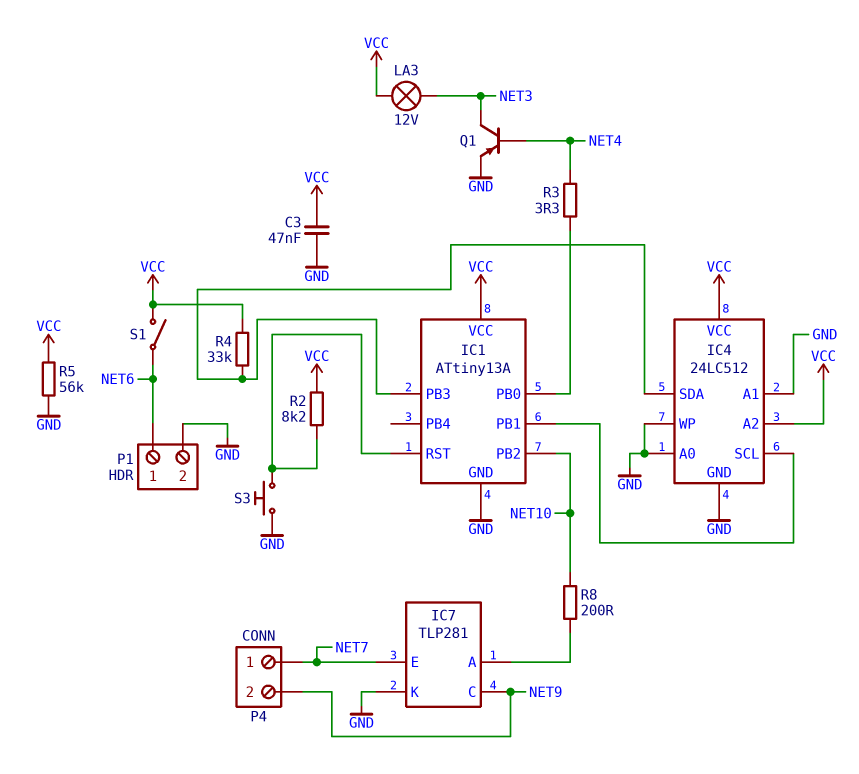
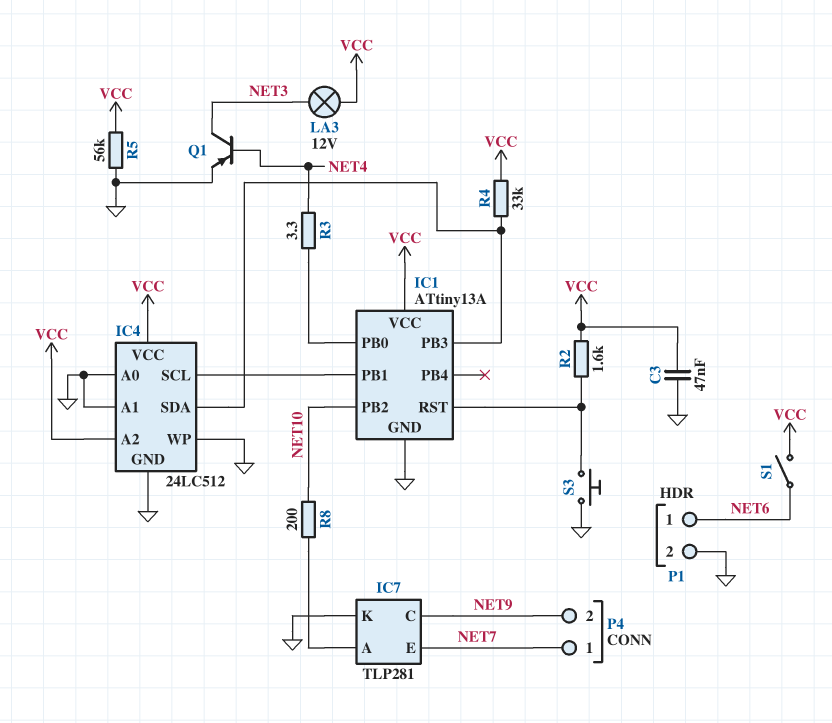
R2: 8.2k (IC1/RST, VCC) -> 1.6k (IC1/RST, VCC)

